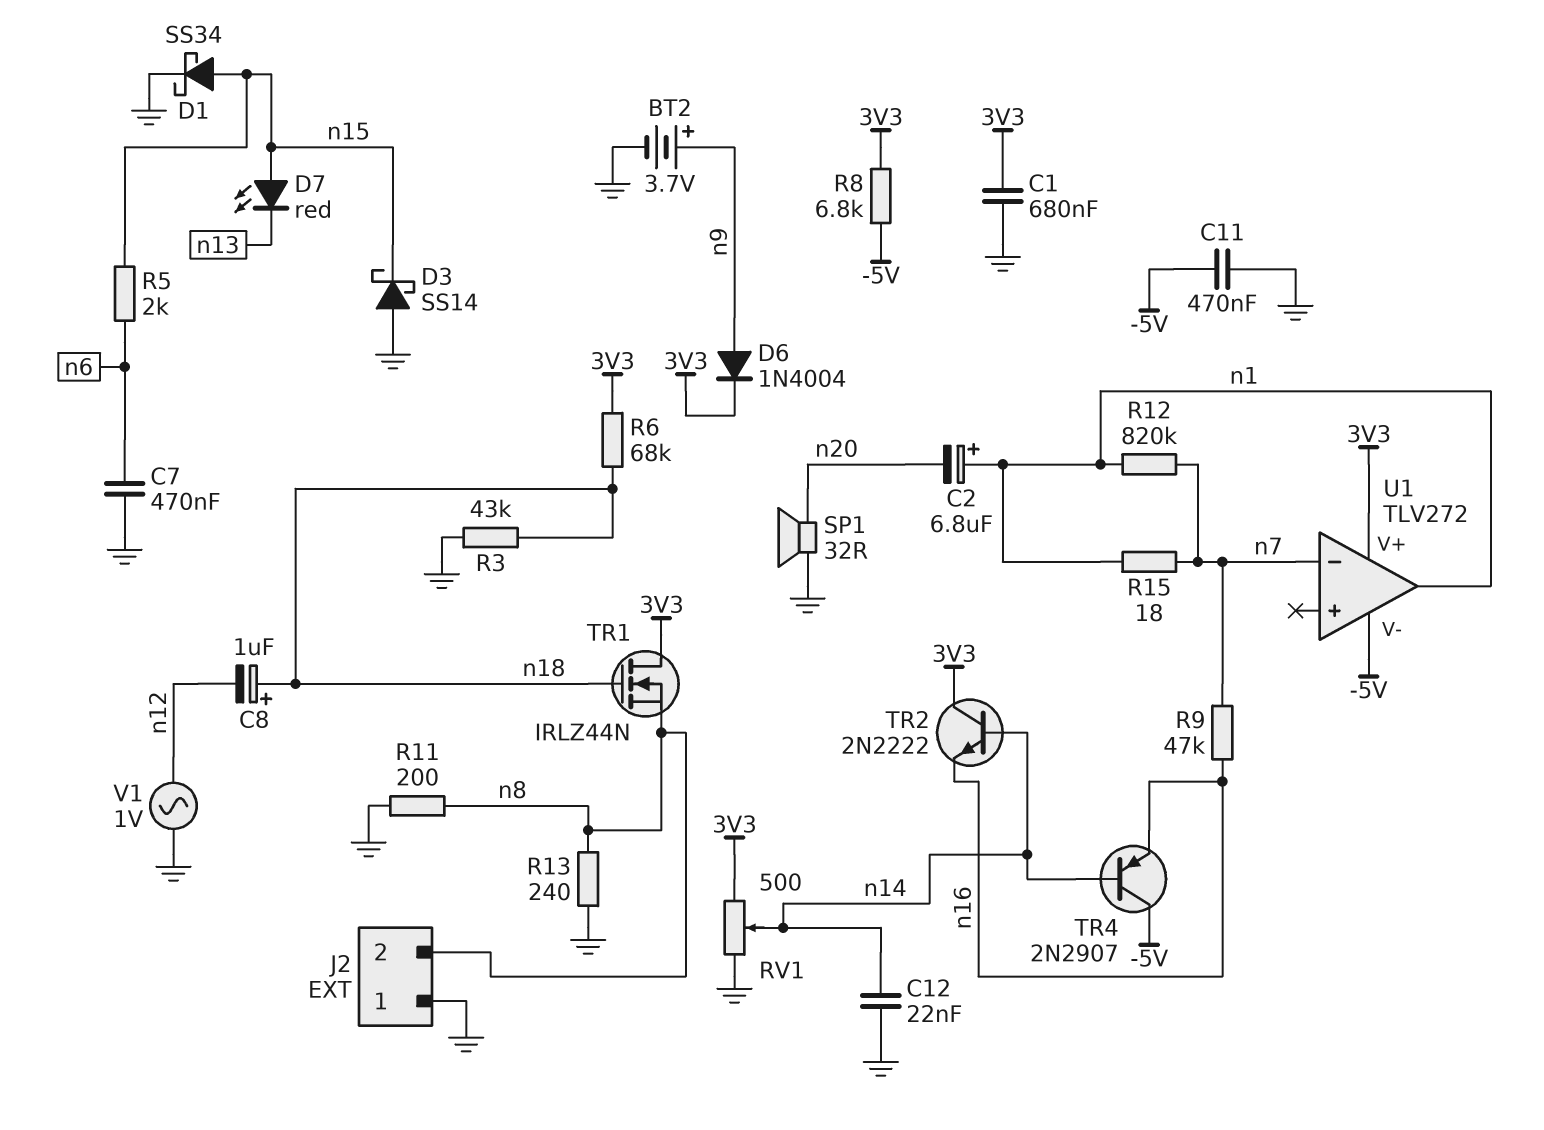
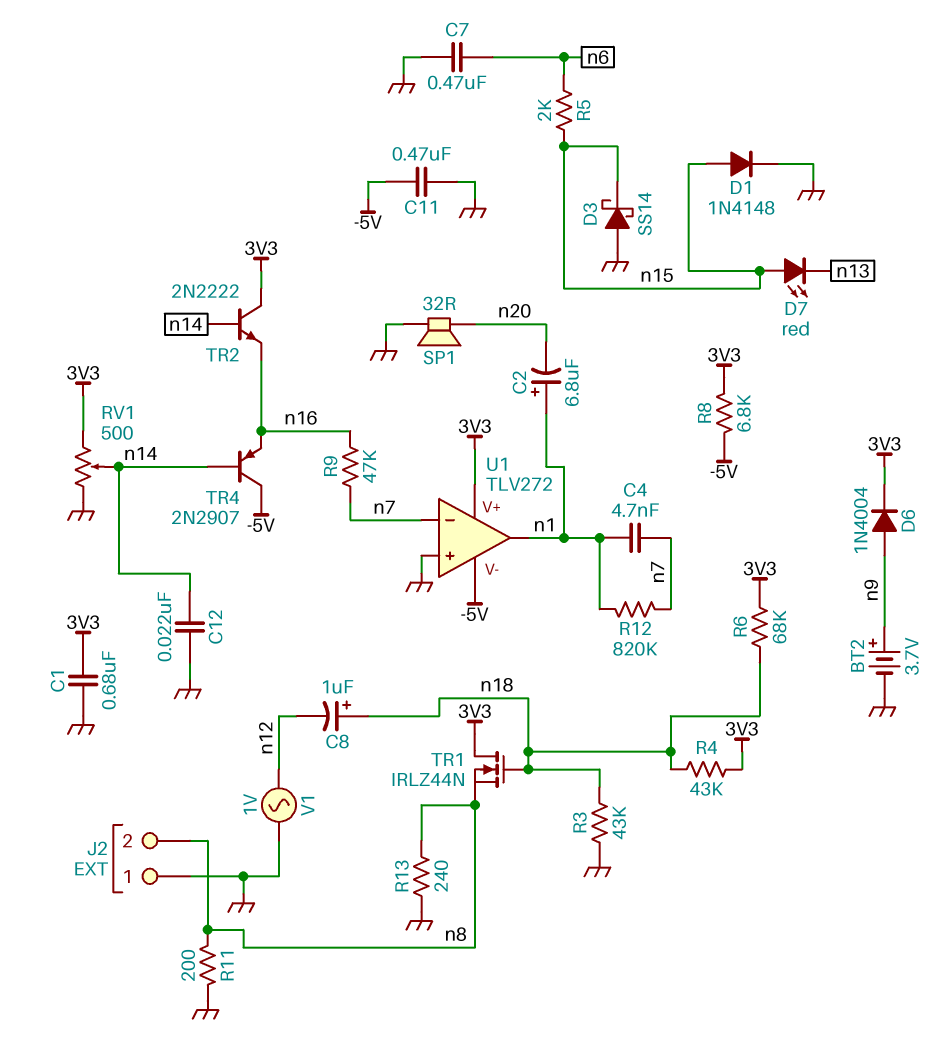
C4: none -> 4.7nF (n1, n7)
D1: schottky SS34 (A n15, K GND) -> diode 1N4148 (A n15, K GND)
R4: none -> 43k (3V3, n18)
R15: 18 (n1, n7) -> none
U1 pin in+: none -> GND

